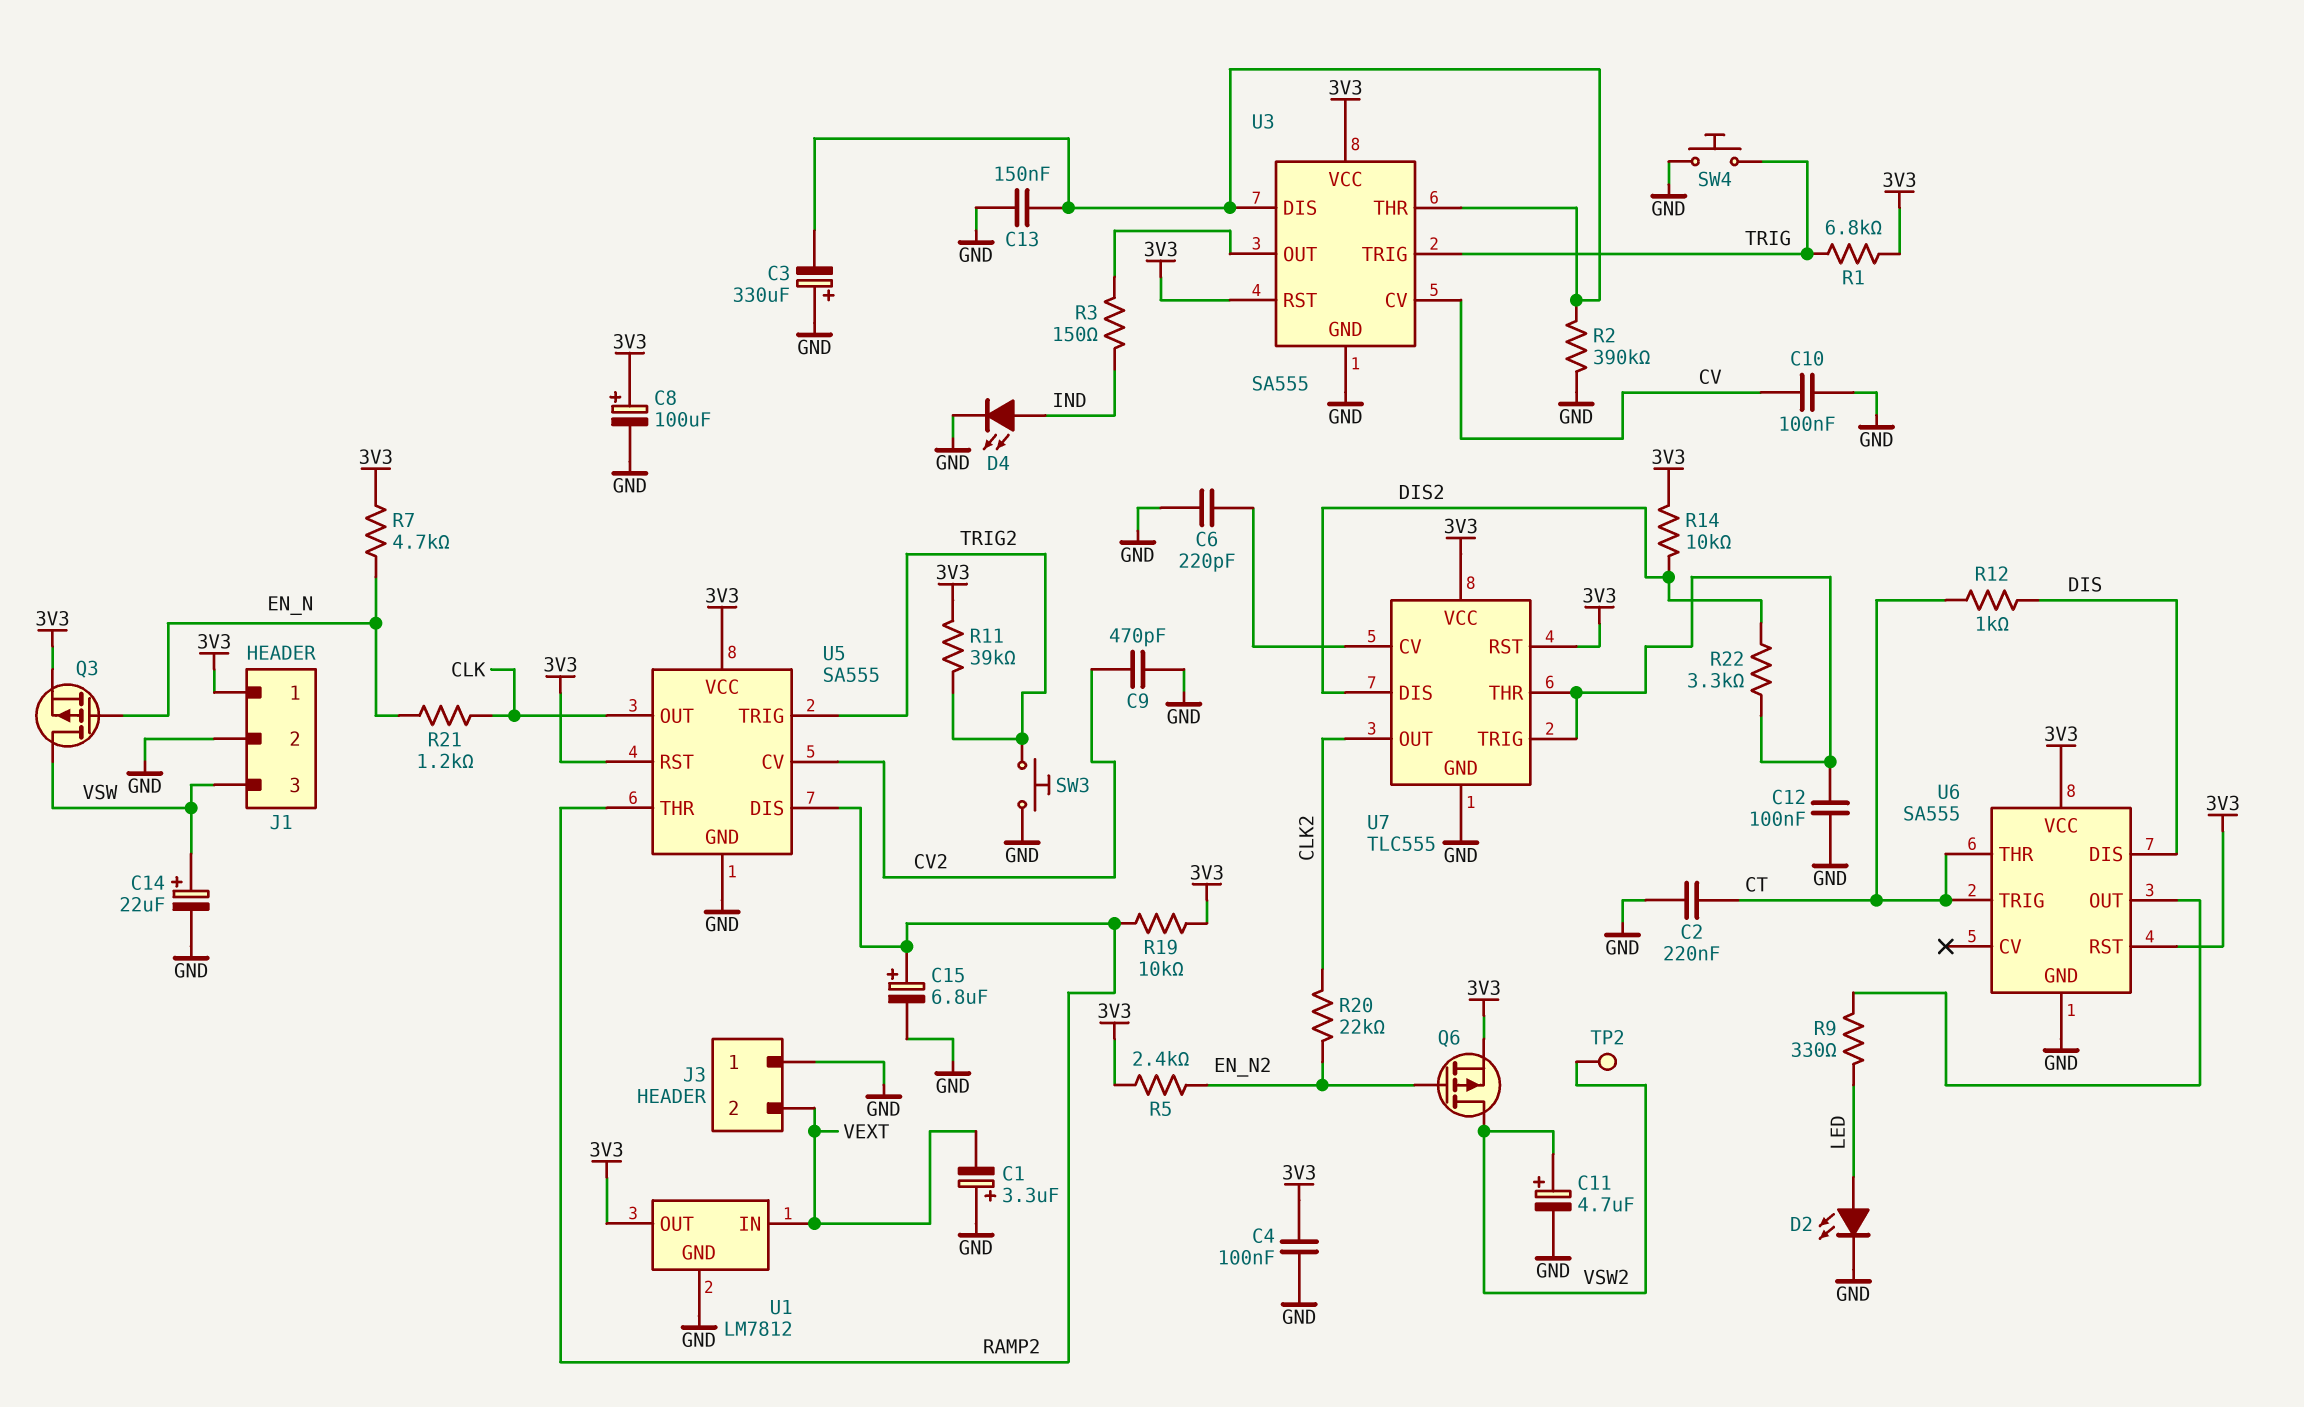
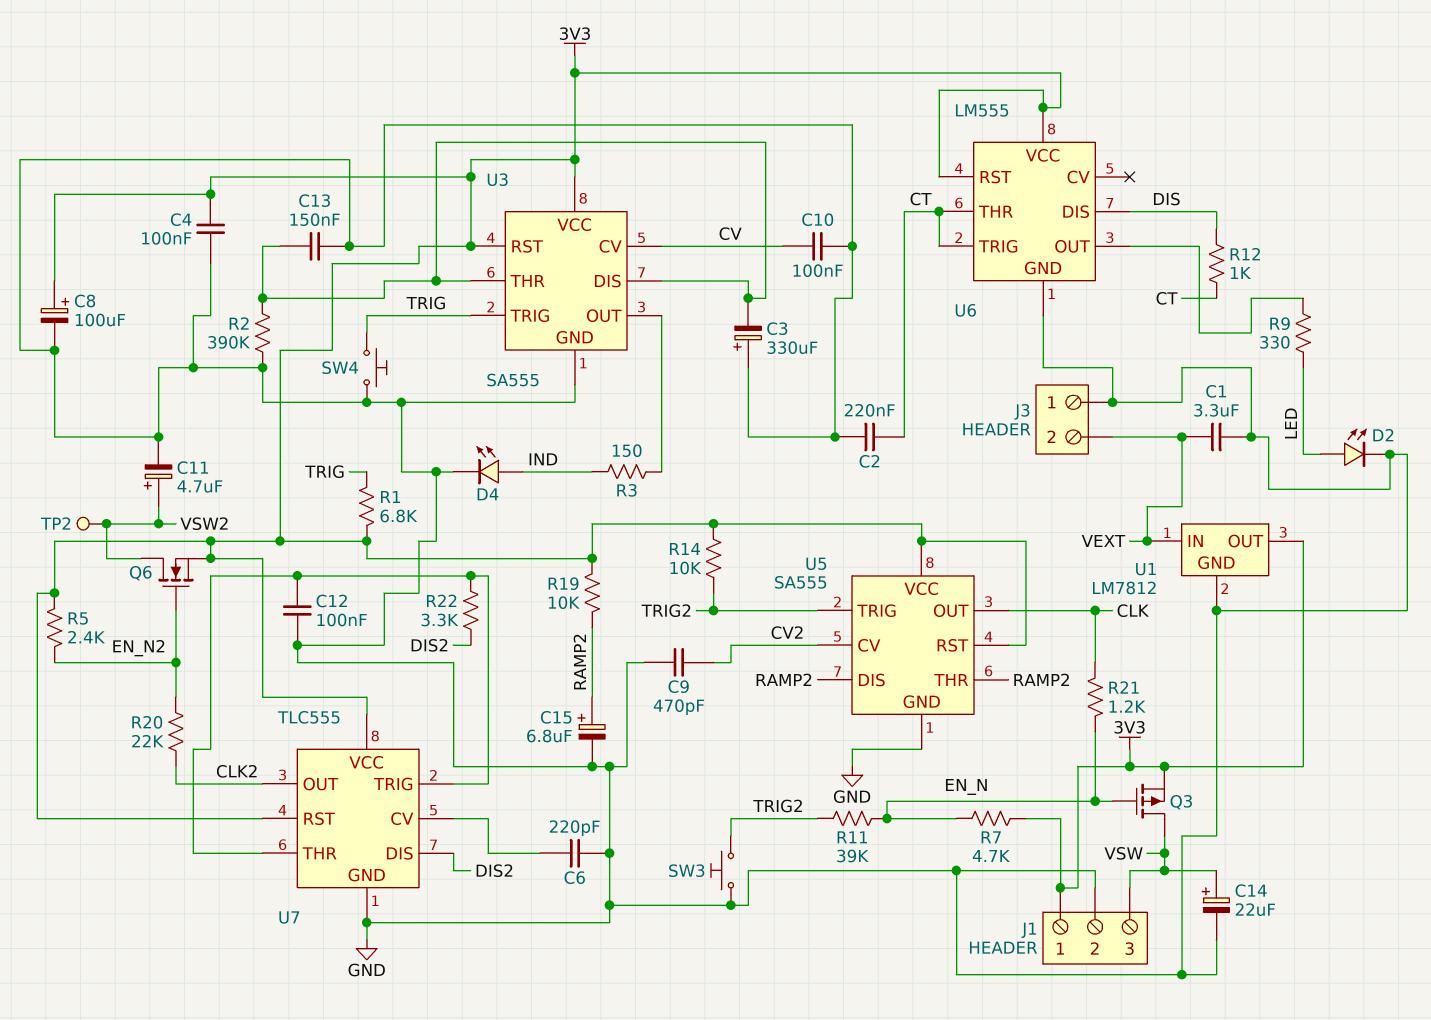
C1: 3.3uF (plus GND, minus VEXT) -> 3.3uF (GND, VEXT)
Q6: PMOS (G EN_N2, D VSW2, S 3V3) -> NMOS (G EN_N2, D VSW2, S 3V3)
R11: 39k (3V3, TRIG2) -> 39k (EN_N, TRIG2)
R14: 10k (3V3, DIS2) -> 10k (3V3, TRIG2)
U6: SA555 -> LM555

